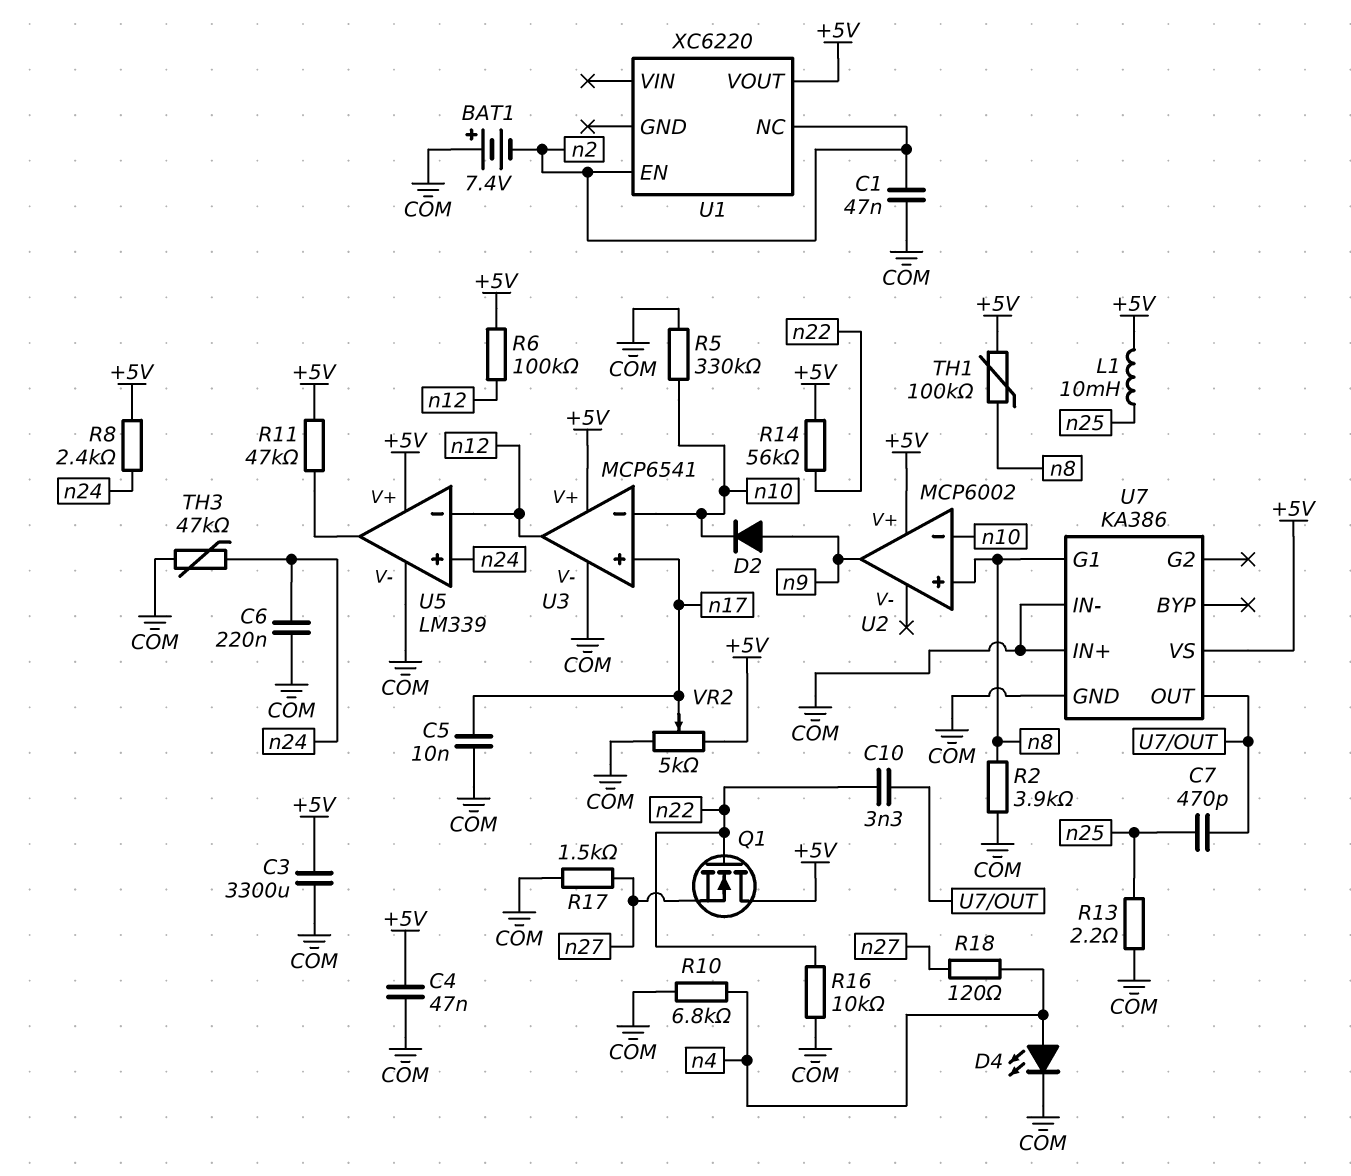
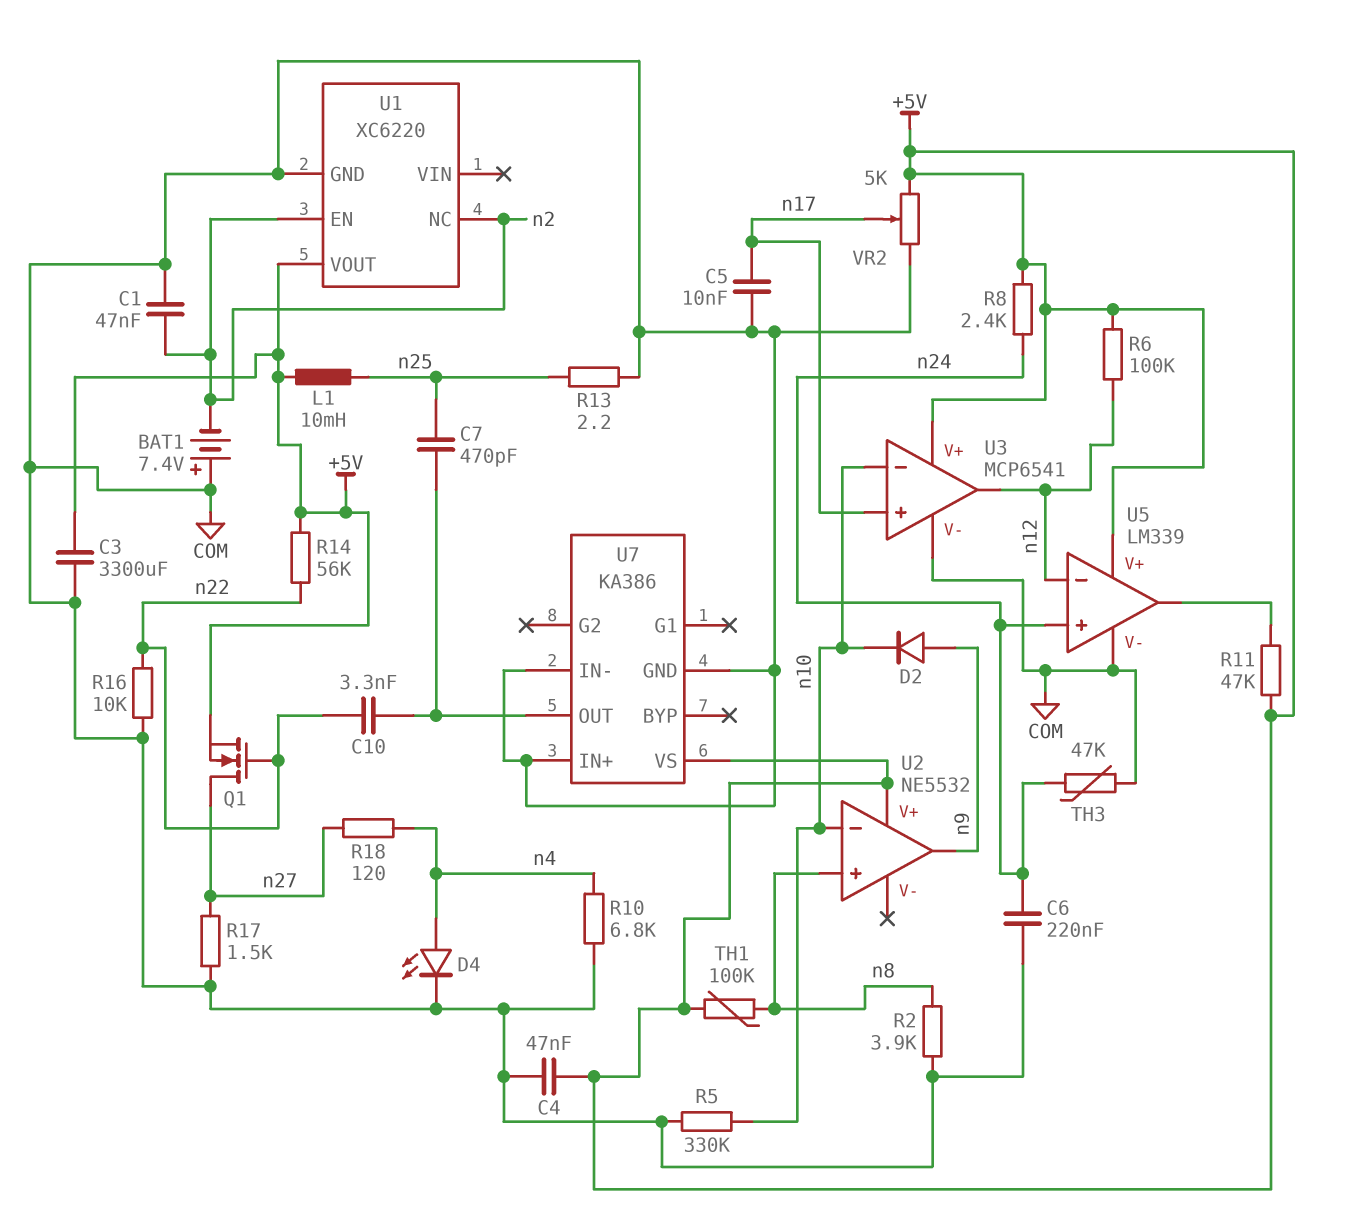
Q1: NMOS (G n22, D +5V, S n27) -> NMOS (G n22, D n27, S +5V)
U1 pin GND: none -> COM
U2: MCP6002 -> NE5532
U7 pin G1: n8 -> none

